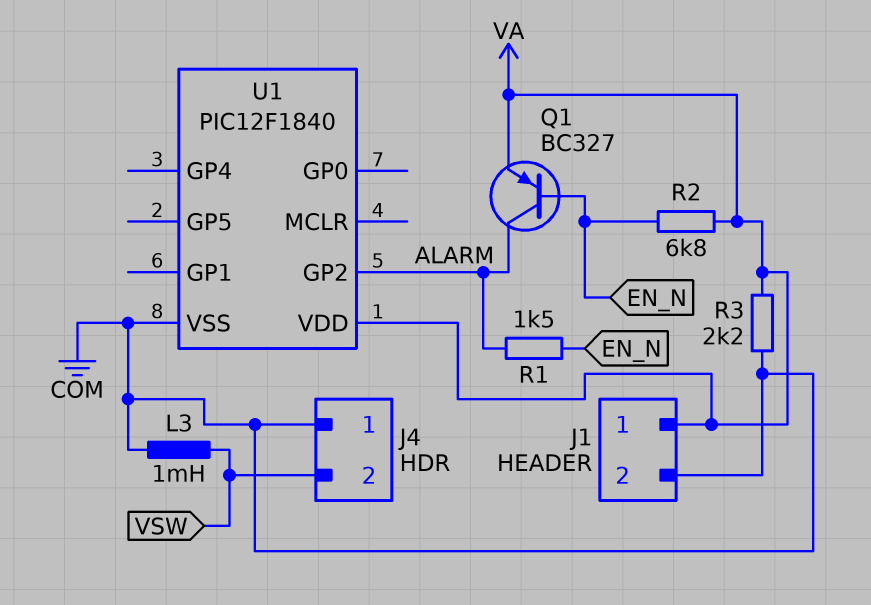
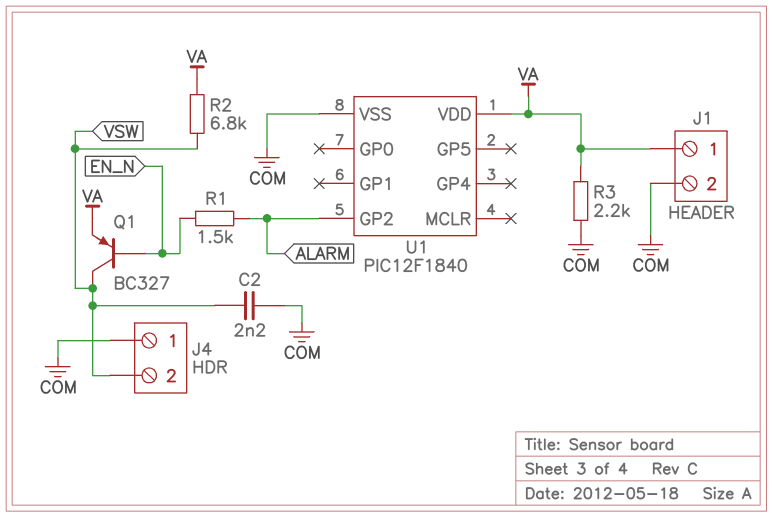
C2: none -> 2.2nF (COM, VSW)
L3: 1mH (COM, VSW) -> none
Q1: PNP BC327 (B EN_N, C ALARM, E VA) -> PNP BC327 (B EN_N, C VSW, E VA)
R2: 6.8k (EN_N, VA) -> 6.8k (VA, VSW)

